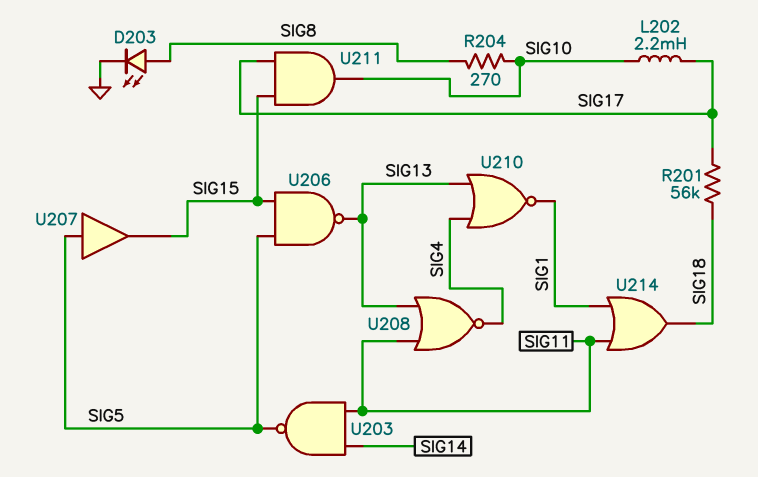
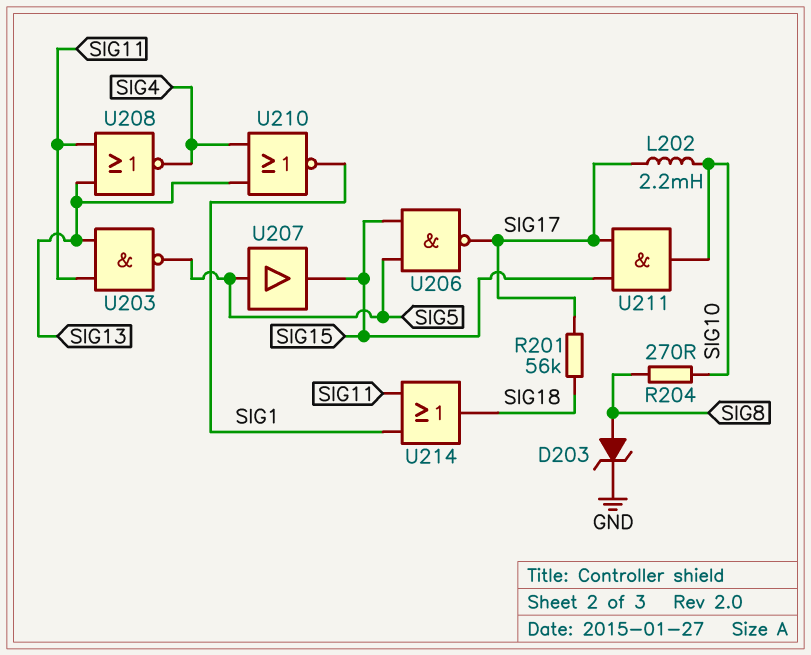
D203: LED (A SIG8, K GND) -> zener (A SIG8, K GND)
U203: NAND (in SIG11, in SIG14, out SIG5) -> NAND (in SIG11, in SIG13, out SIG5)
U206: NAND (in SIG5, in SIG15, out SIG13) -> NAND (in SIG5, in SIG15, out SIG17)

